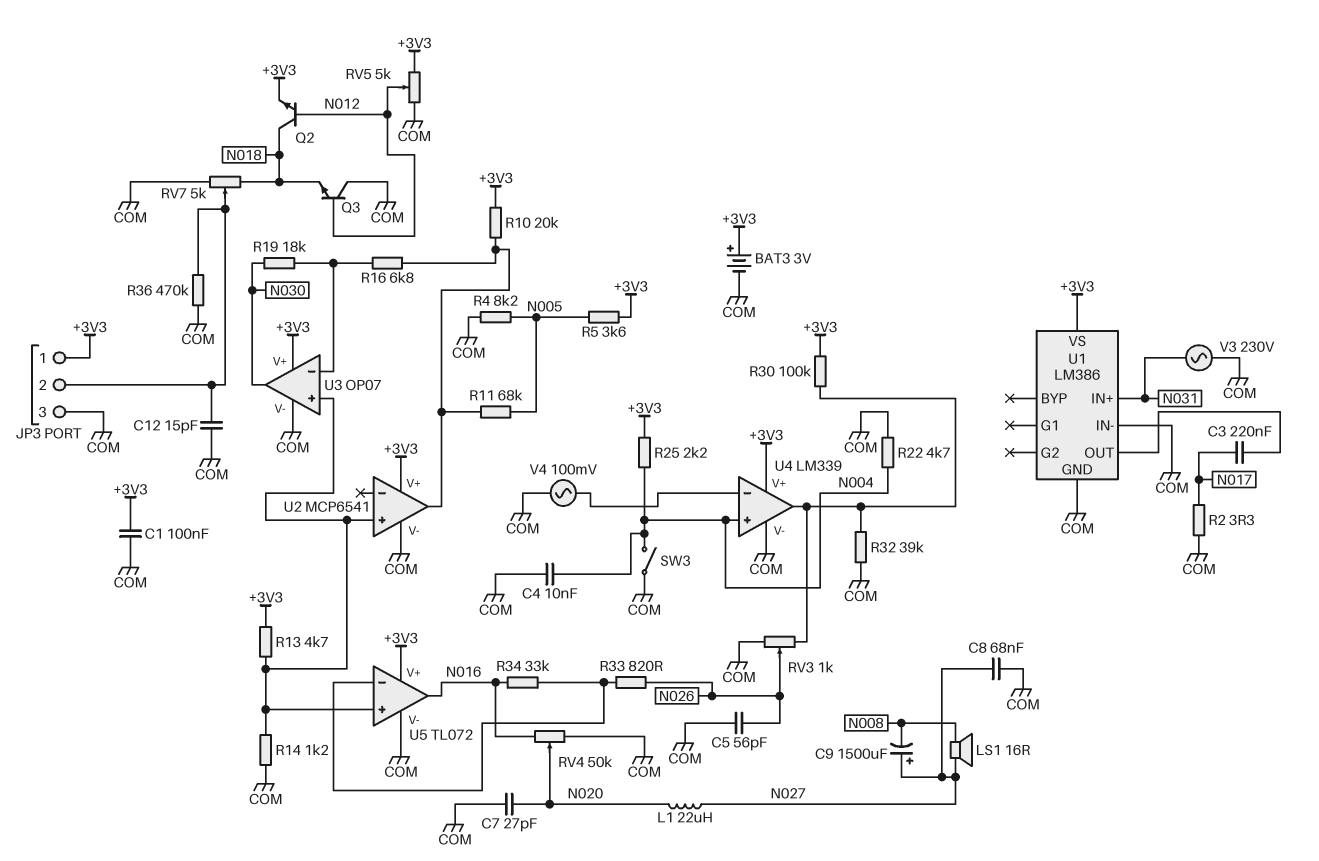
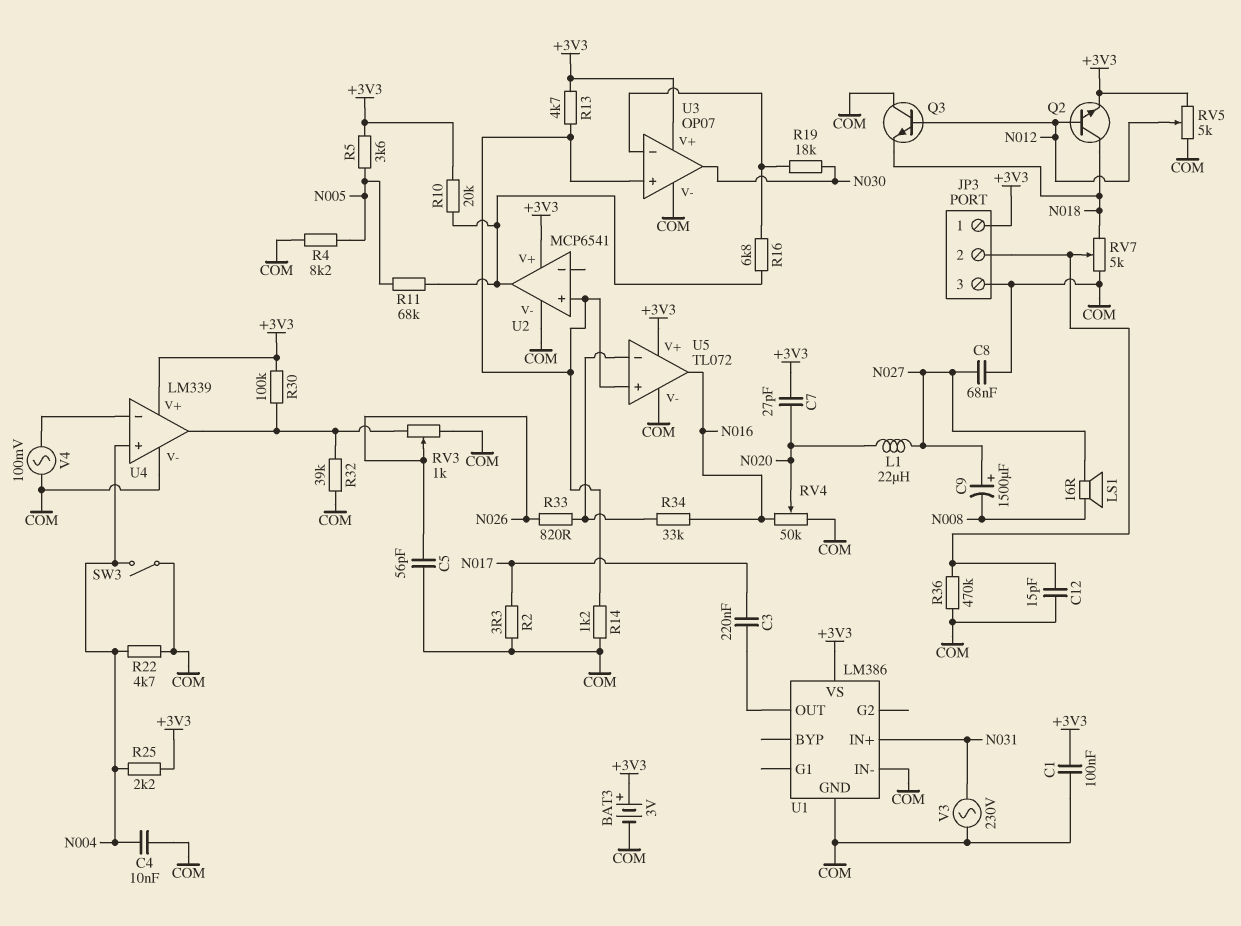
C7: 27pF (COM, N020) -> 27pF (+3V3, N020)

